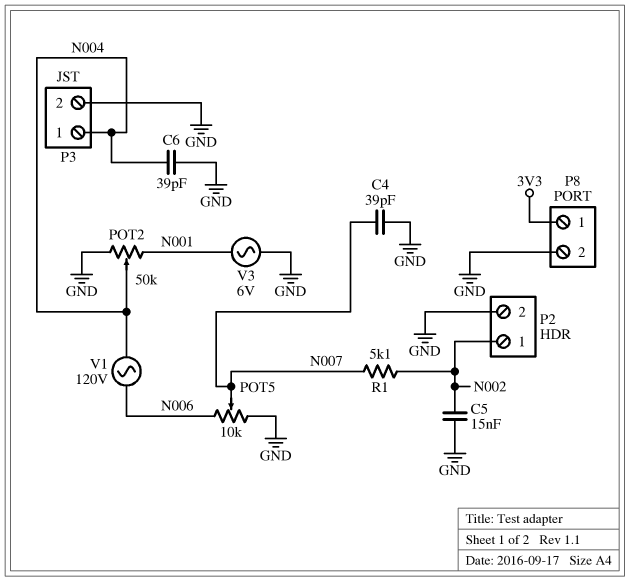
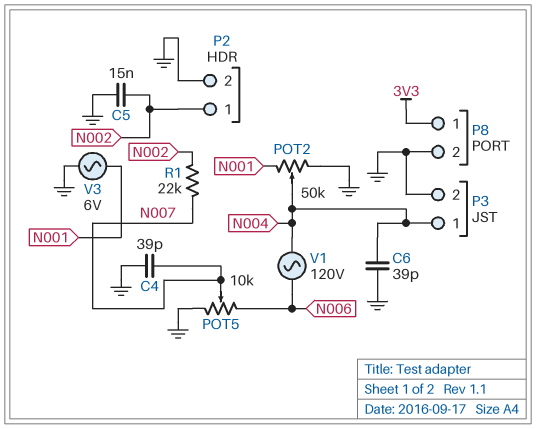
R1: 5.1k (N002, N007) -> 22k (N002, N007)

